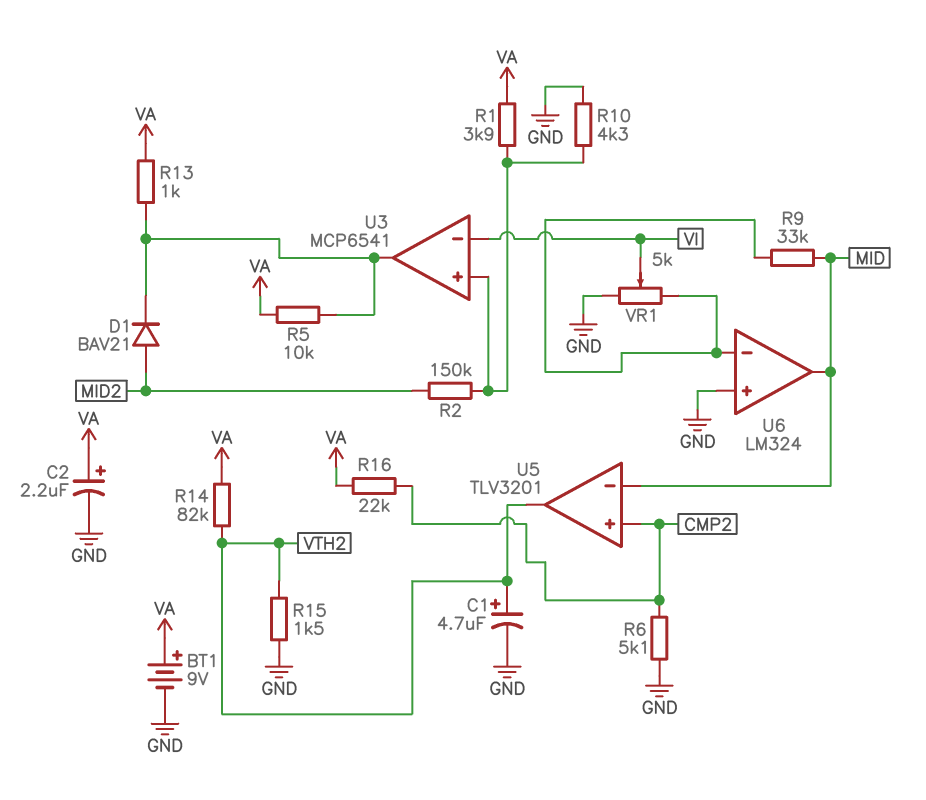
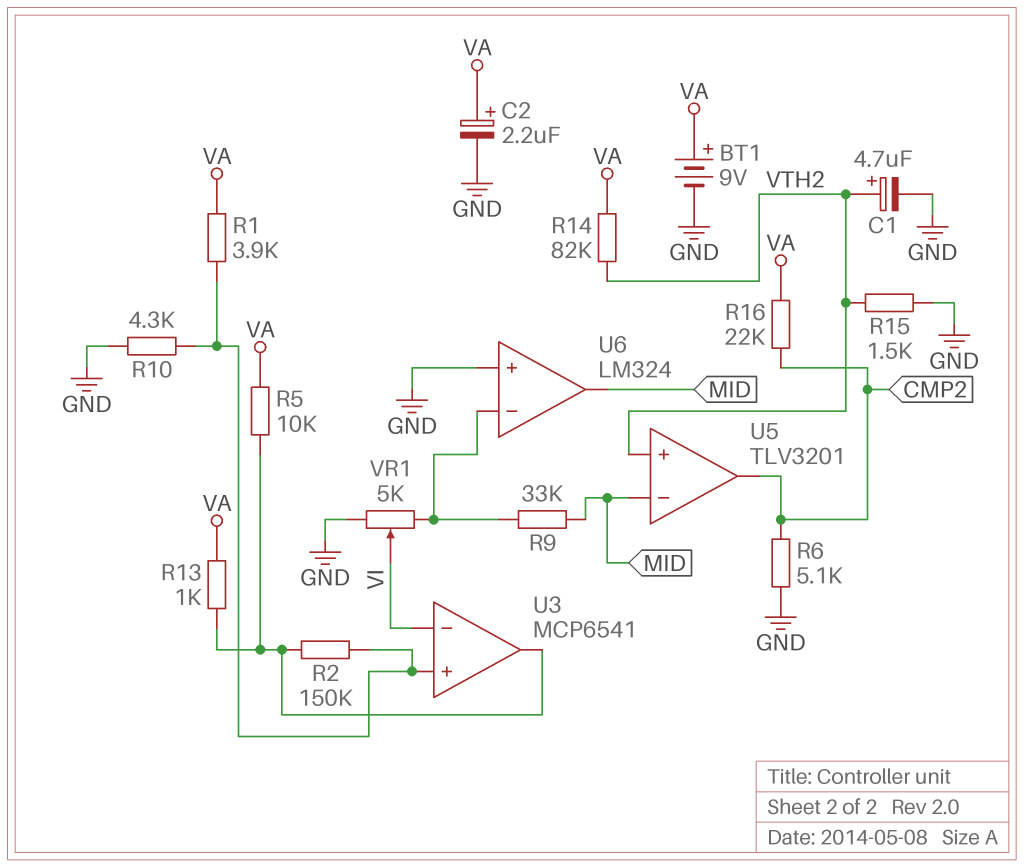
D1: diode BAV21 (A MID2, K U3/out) -> none
R2: 150k (MID2, U3/in+) -> 150k (U3/in+, U3/out)
U5 pin in+: CMP2 -> VTH2
U5 pin out: VTH2 -> CMP2

